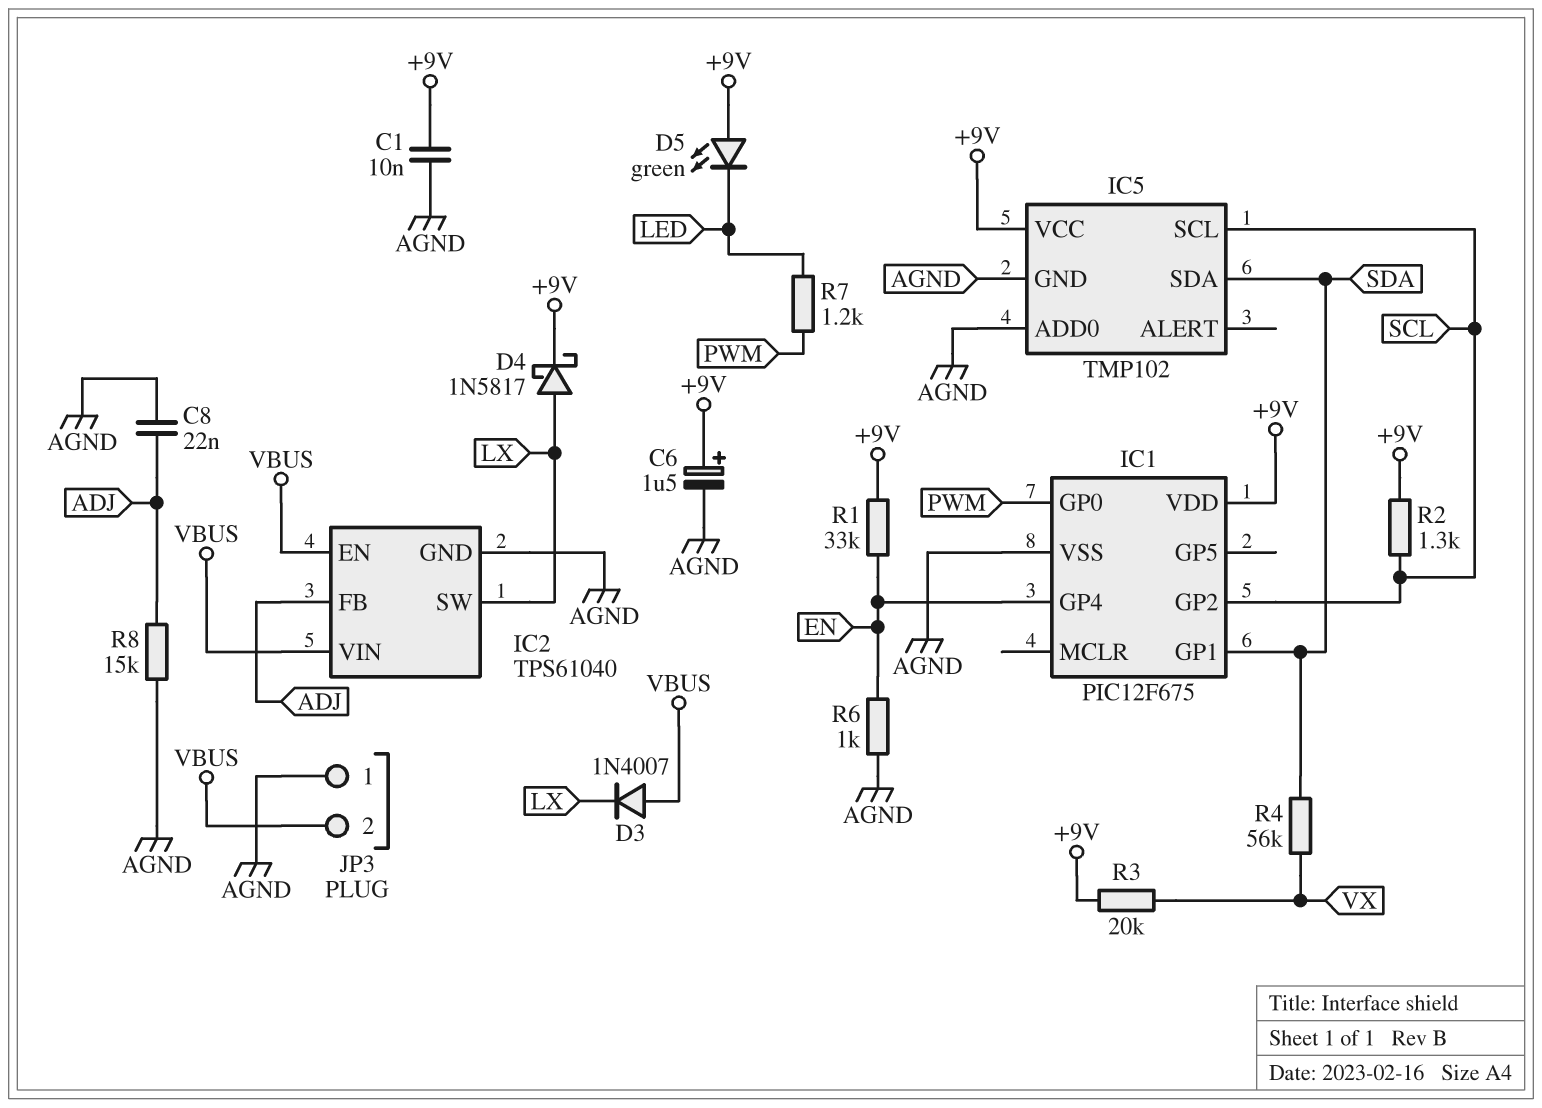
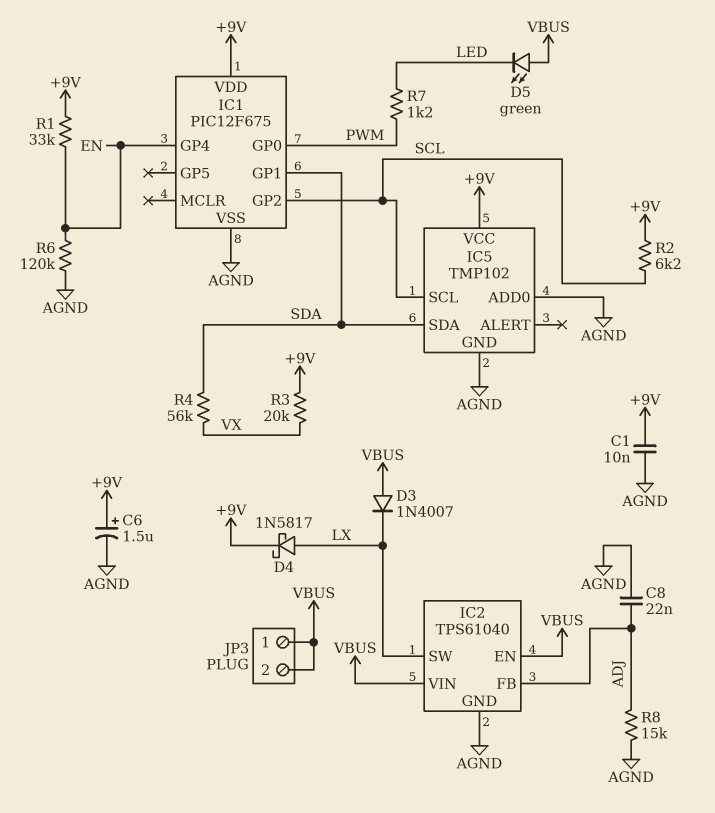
D5: LED green (A +9V, K LED) -> LED green (A VBUS, K LED)
JP3 pin 1: AGND -> VBUS
R2: 1.3k (+9V, SCL) -> 6.2k (+9V, SCL)
R6: 1k (AGND, EN) -> 120k (AGND, EN)

